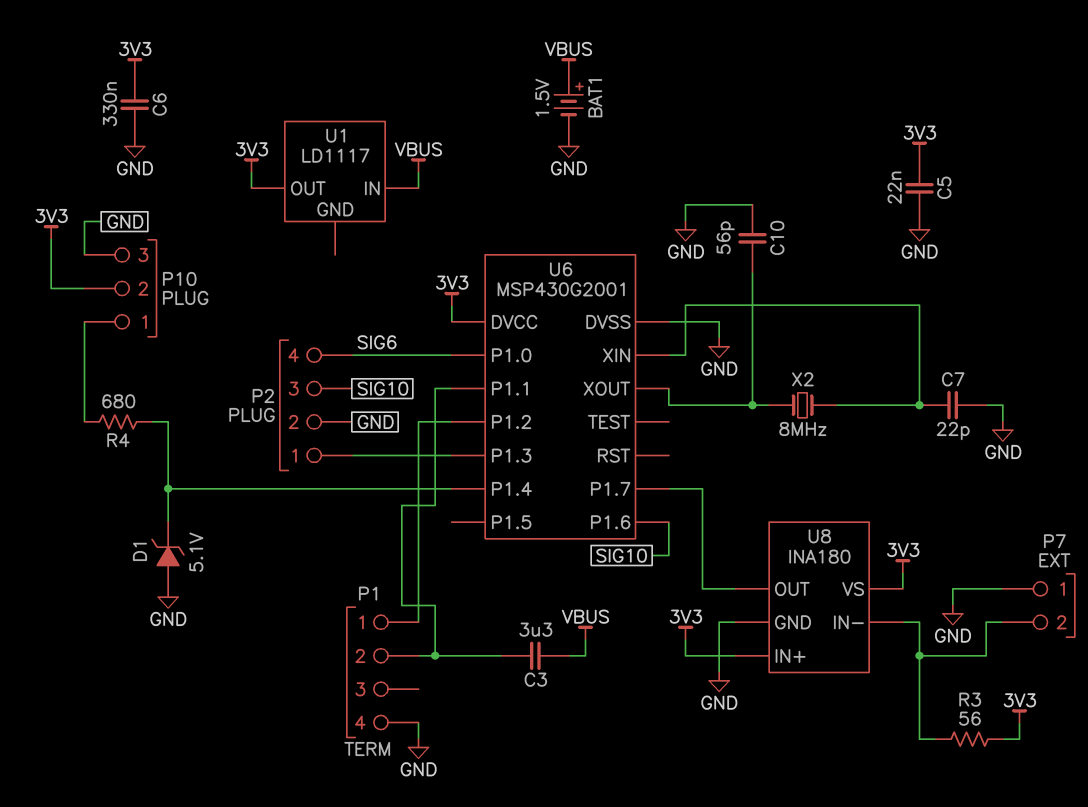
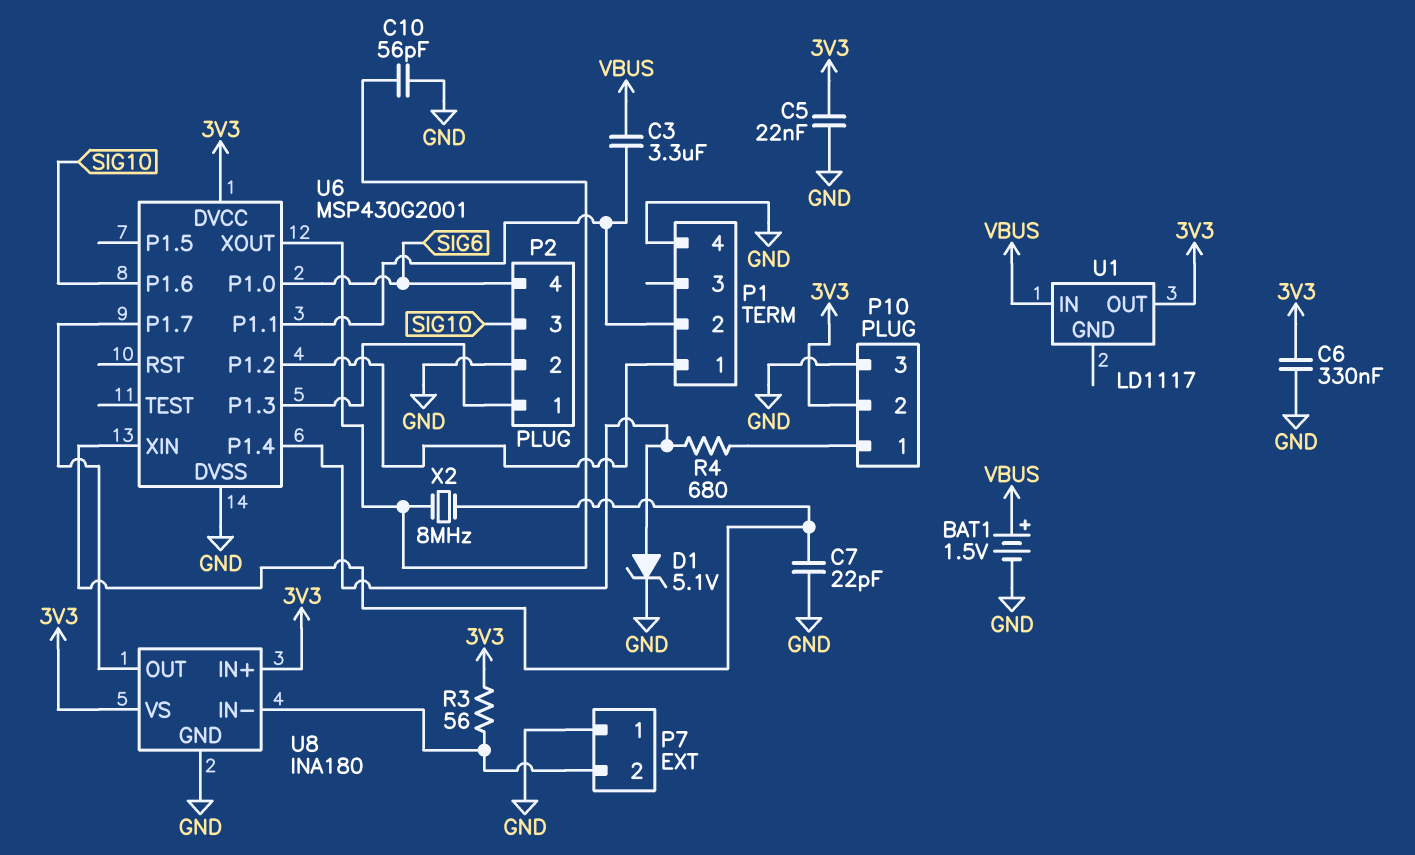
D1: zener 5.1V (A GND, K U6/P1.4) -> zener 5.1V (A U6/P1.4, K GND)

